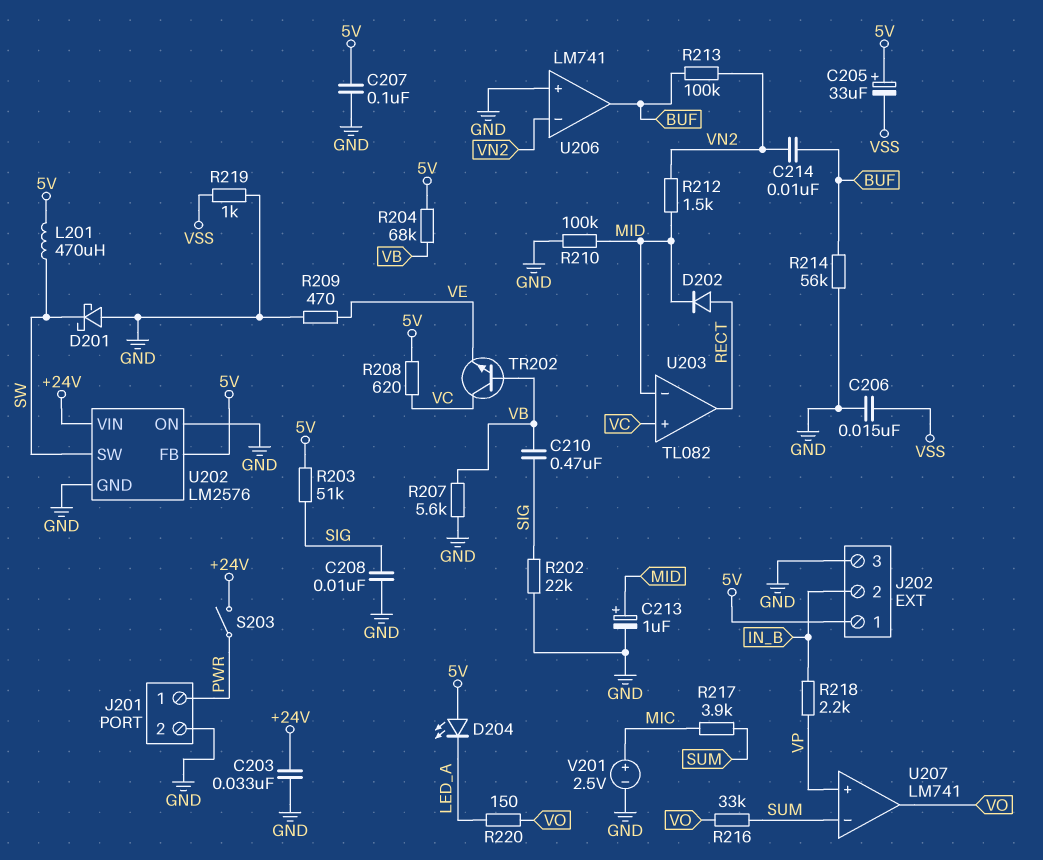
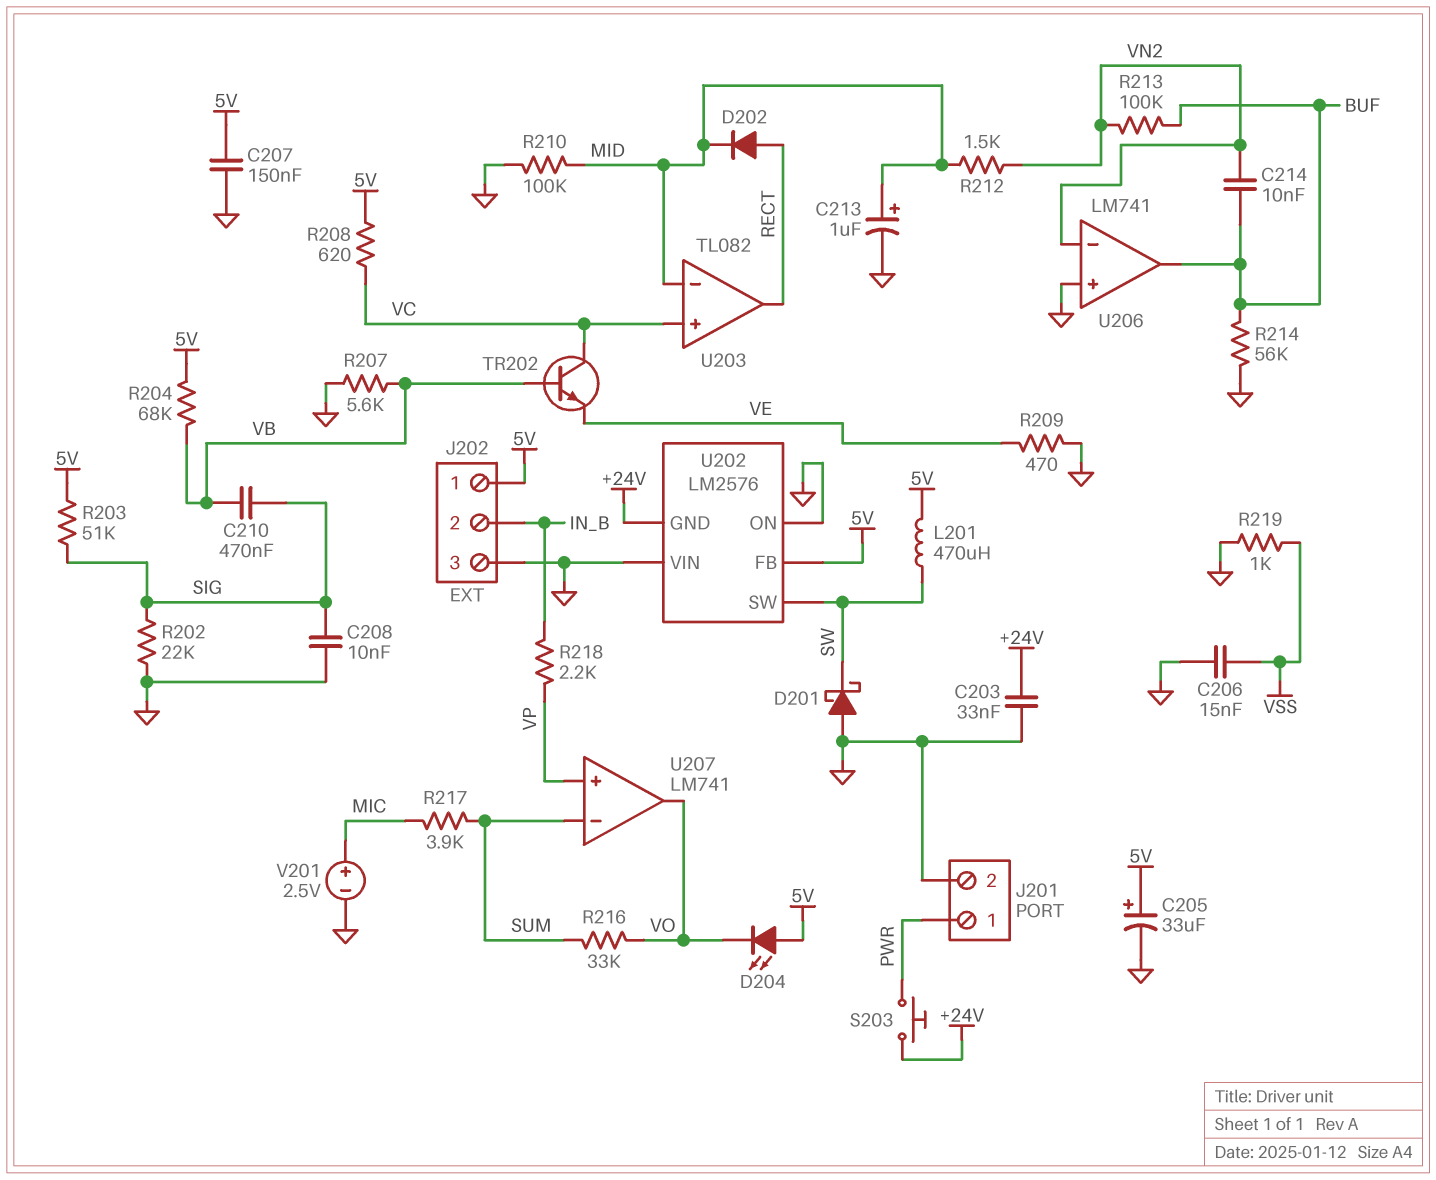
C205: 33uF (plus 5V, minus VSS) -> 33uF (plus 5V, minus GND)
C207: 100nF (5V, GND) -> 150nF (5V, GND)
D204: LED (A 5V, K LED_A) -> LED (A 5V, K VO)
R220: 150 (LED_A, VO) -> none
S203: switch (+24V, PWR) -> button (+24V, PWR)
U202 pin GND: GND -> +24V
U202 pin VIN: +24V -> GND

